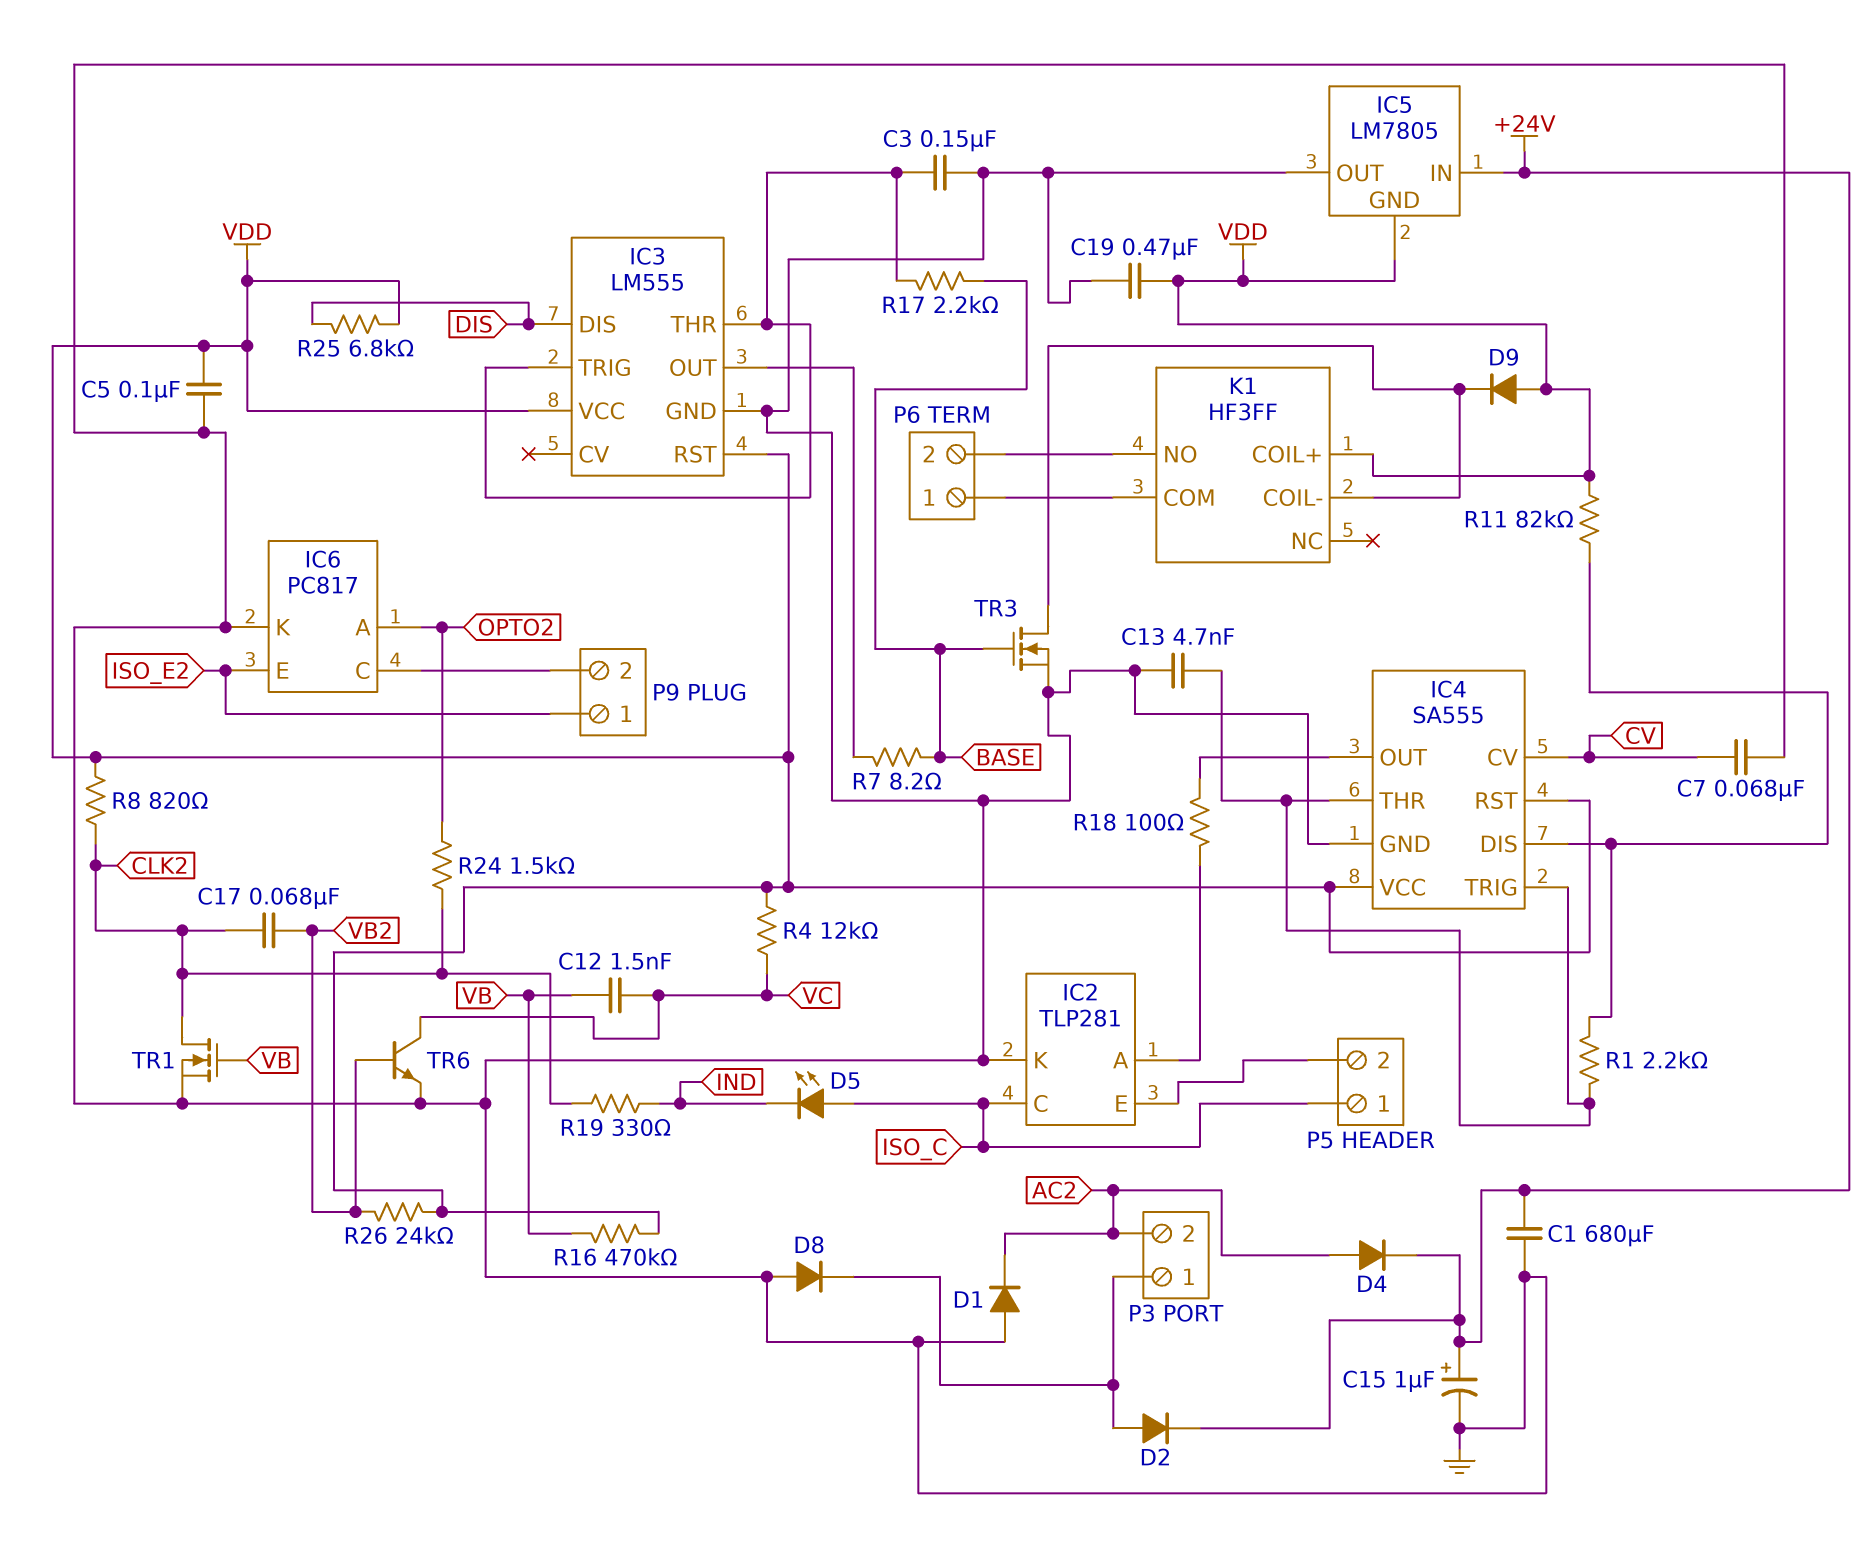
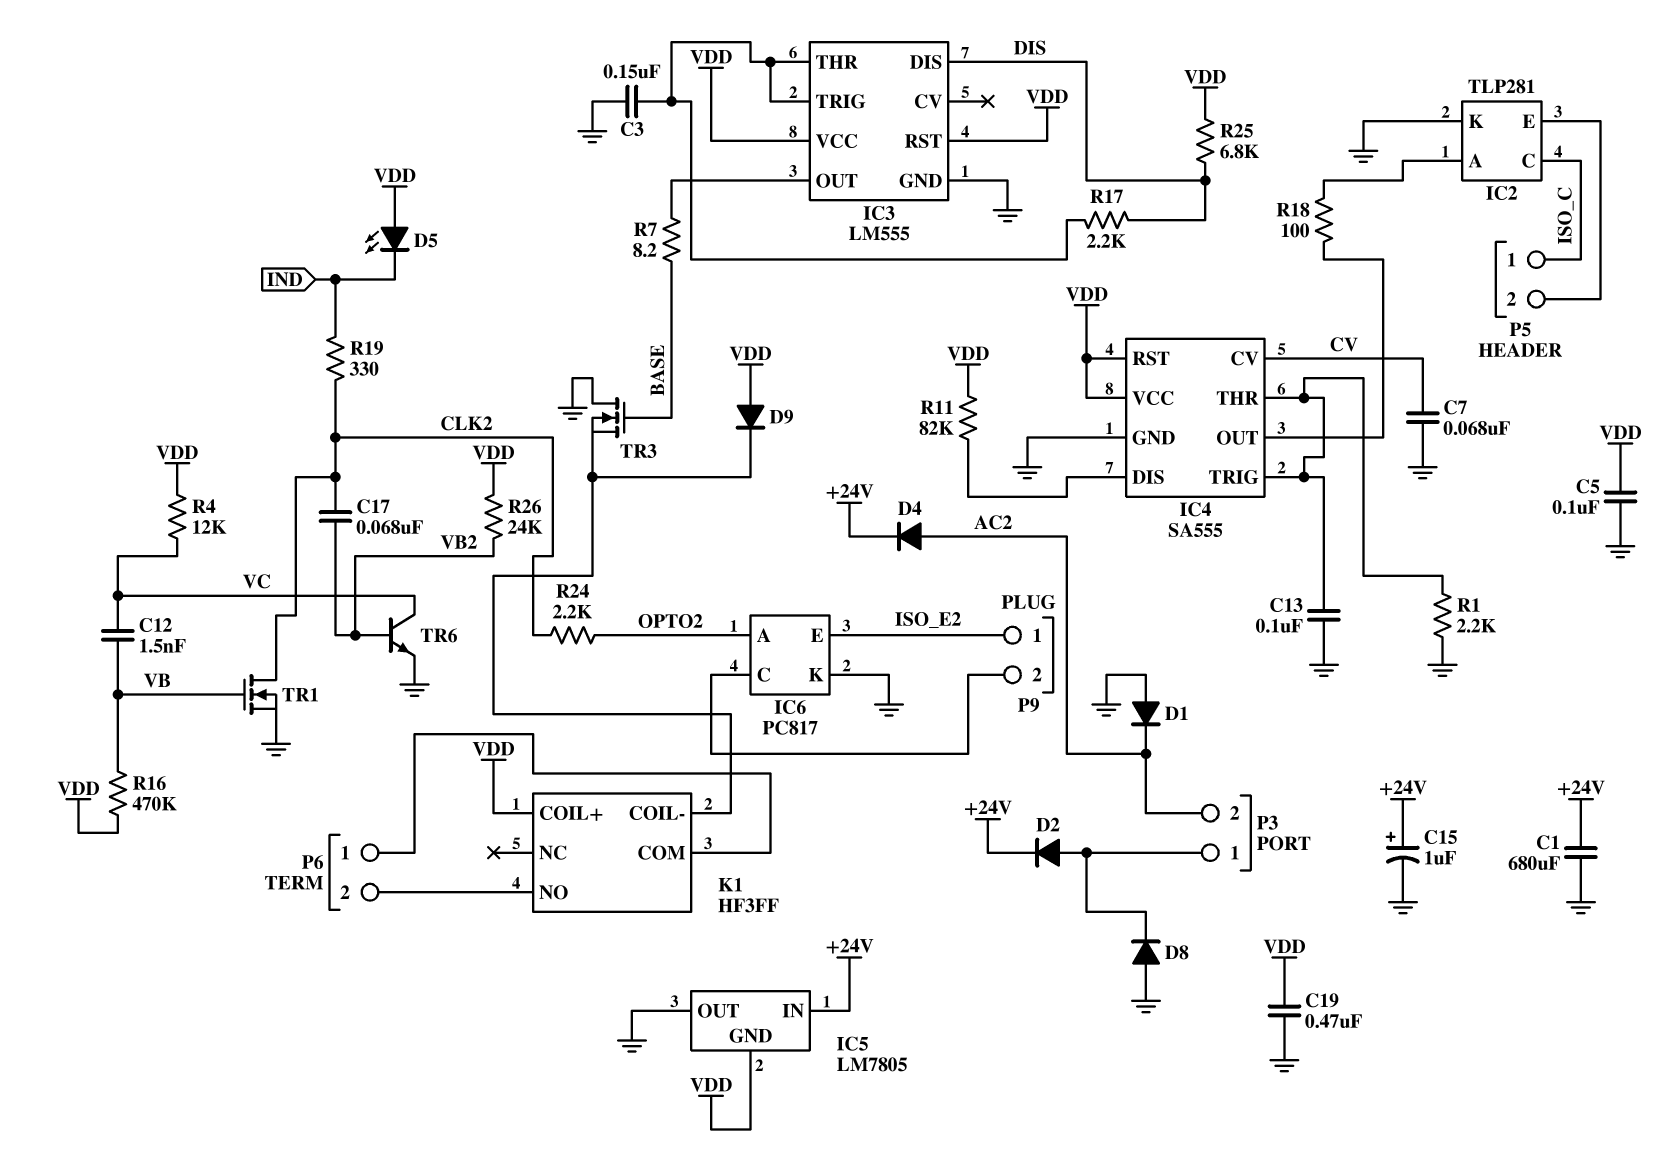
C13: 4.7nF (GND, IC4/THR) -> 100nF (GND, IC4/THR)
D5: LED (A ISO_C, K IND) -> LED (A VDD, K IND)
R1: 2.2k (IC4/DIS, IC4/THR) -> 2.2k (GND, IC4/THR)
R8: 820 (CLK2, VDD) -> none
R17: 2.2k (BASE, IC3/THR) -> 2.2k (DIS, IC3/THR)
R24: 1.5k (CLK2, OPTO2) -> 2.2k (CLK2, OPTO2)
TR3: NMOS (G BASE, D K1/COIL-, S GND) -> NMOS (G BASE, D GND, S K1/COIL-)

